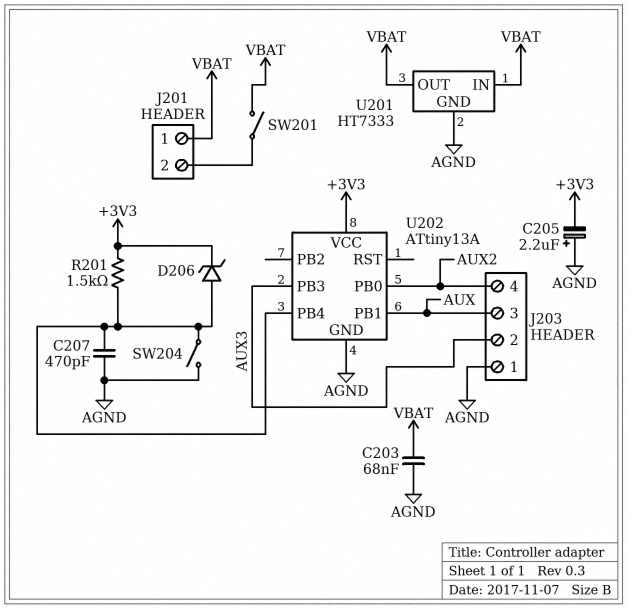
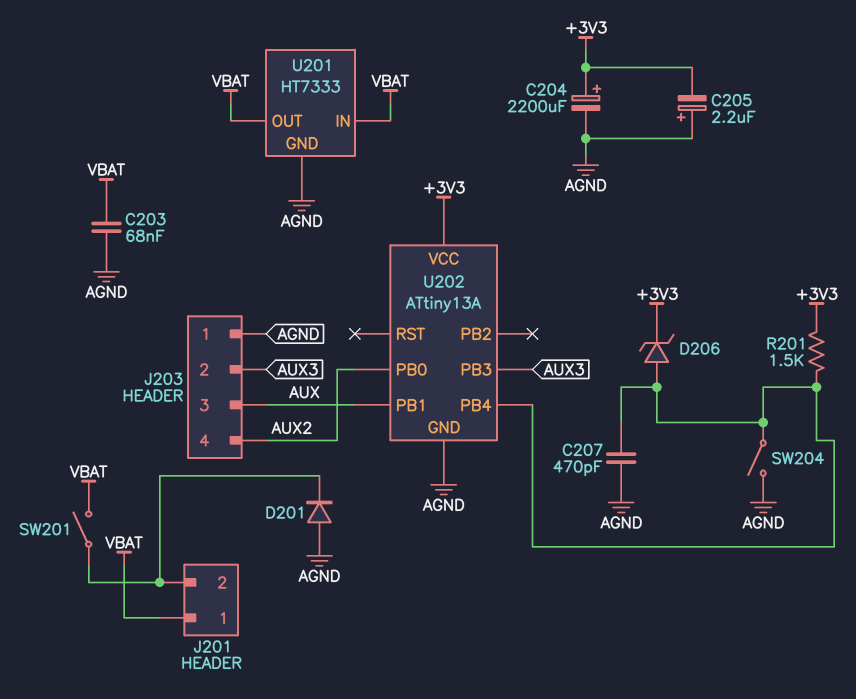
C204: none -> 2200uF (plus +3V3, minus AGND)
D201: none -> diode (A AGND, K J201/2)

